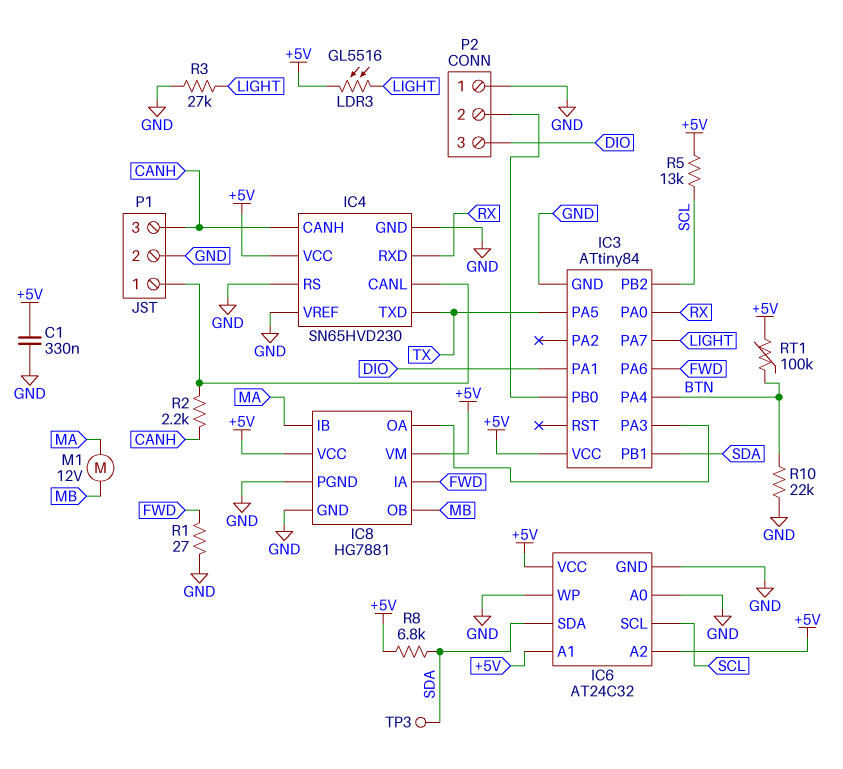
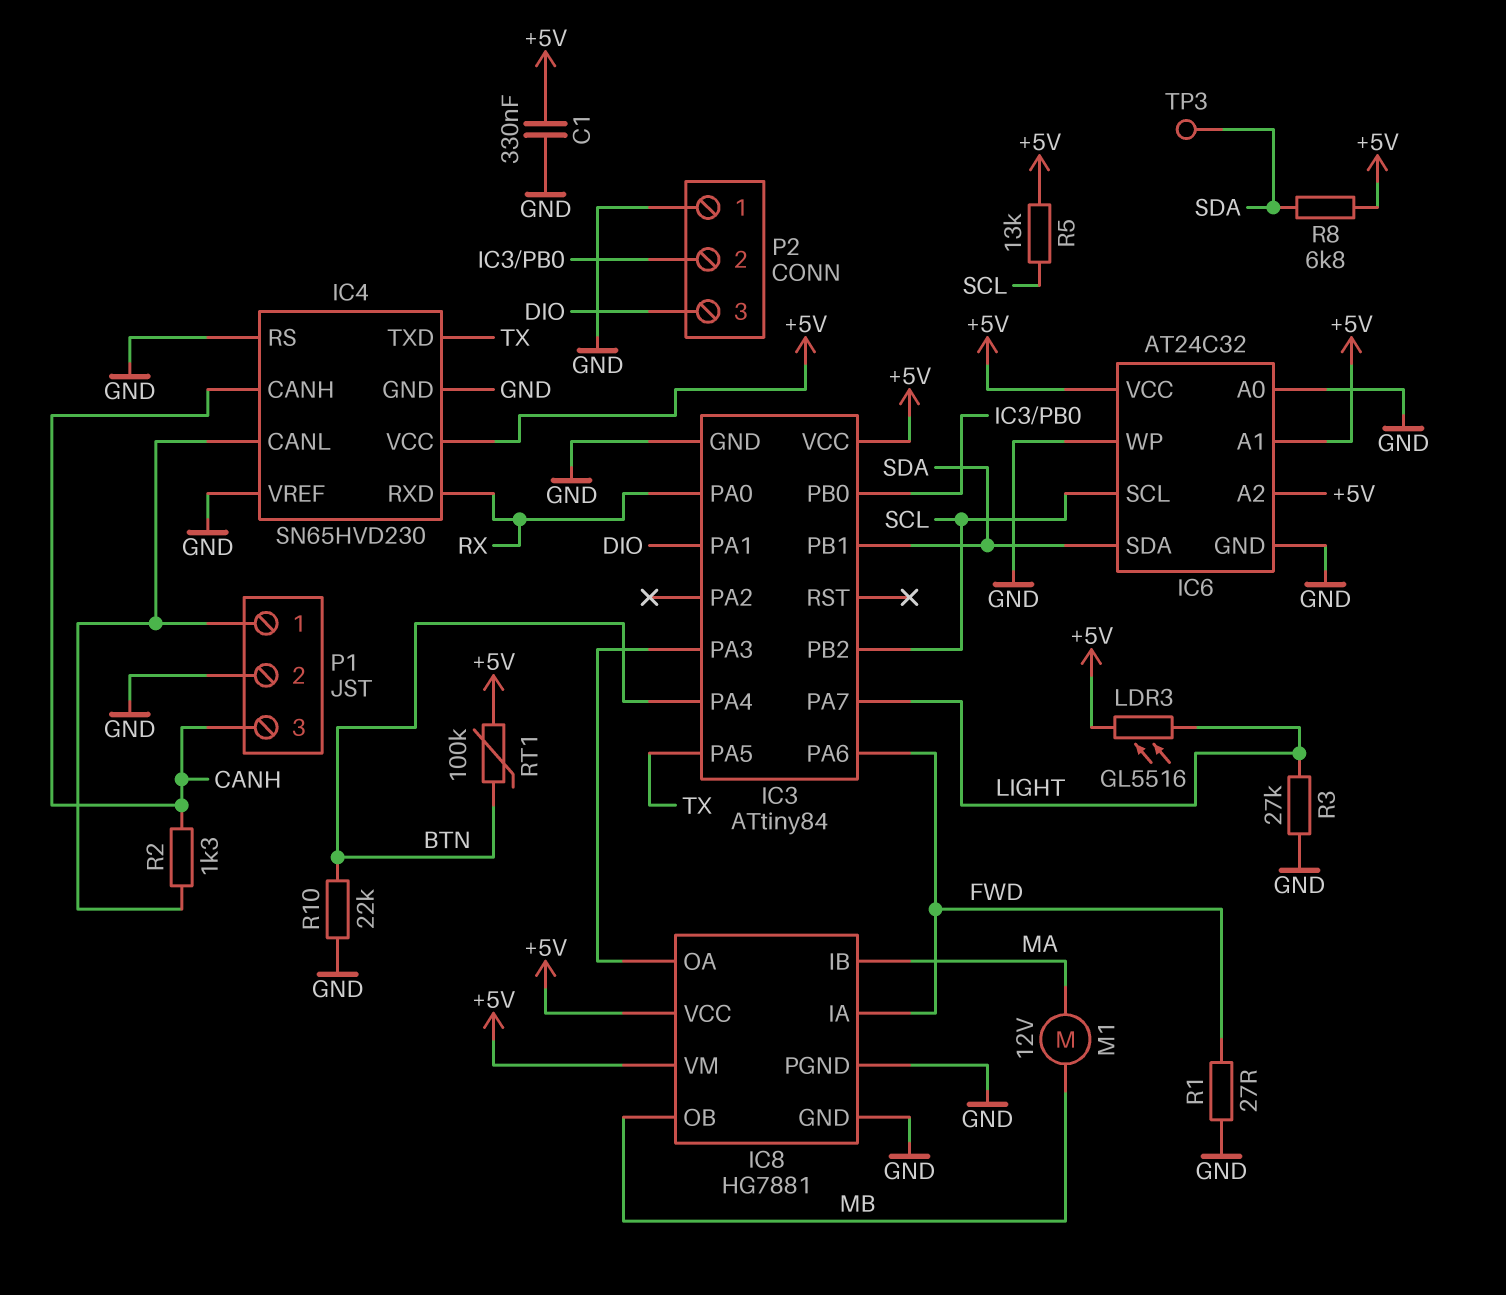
R2: 2.2k (CANH, IC4/CANL) -> 1.3k (CANH, IC4/CANL)

